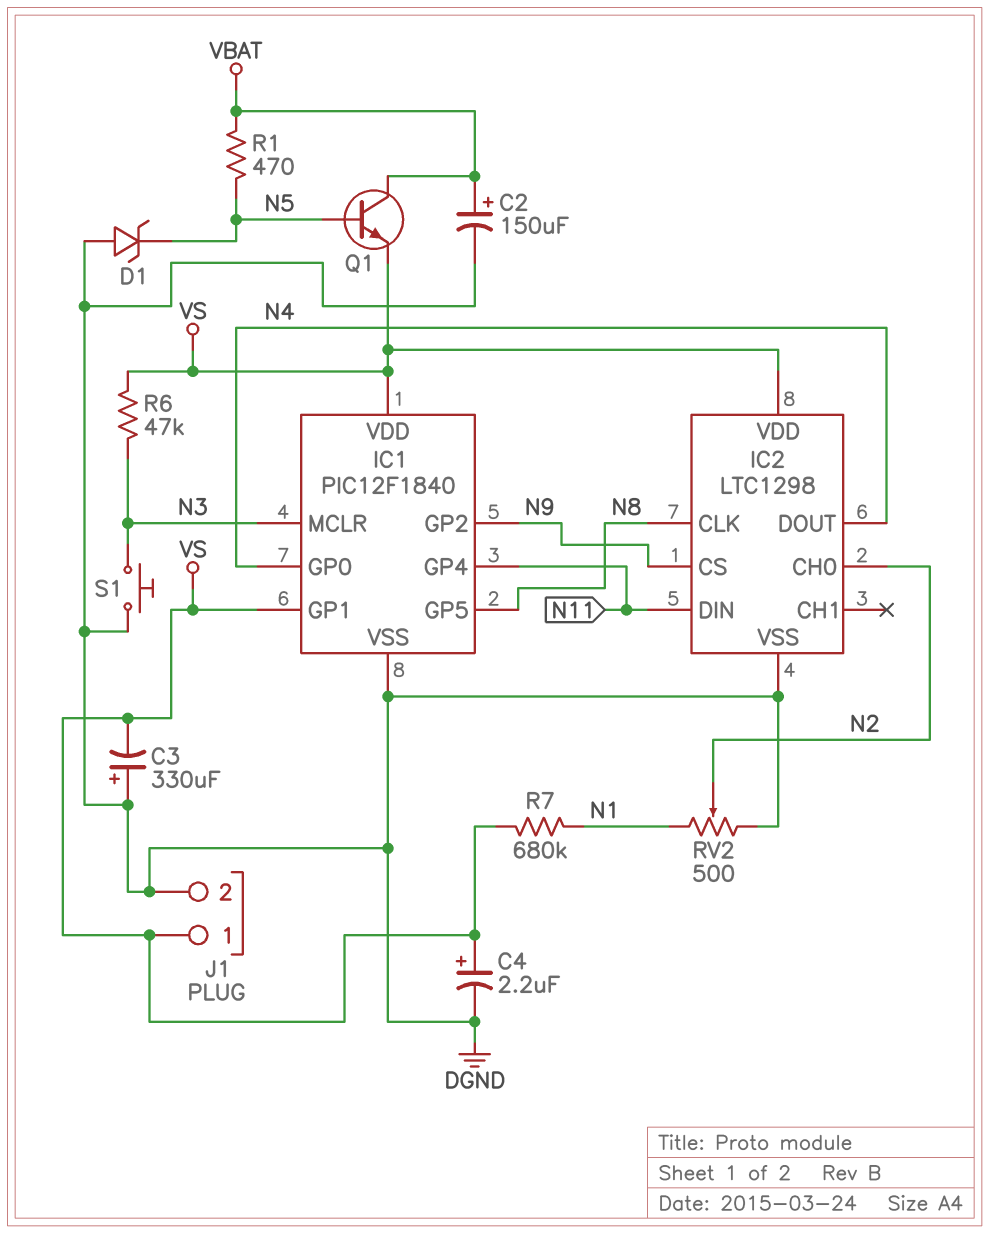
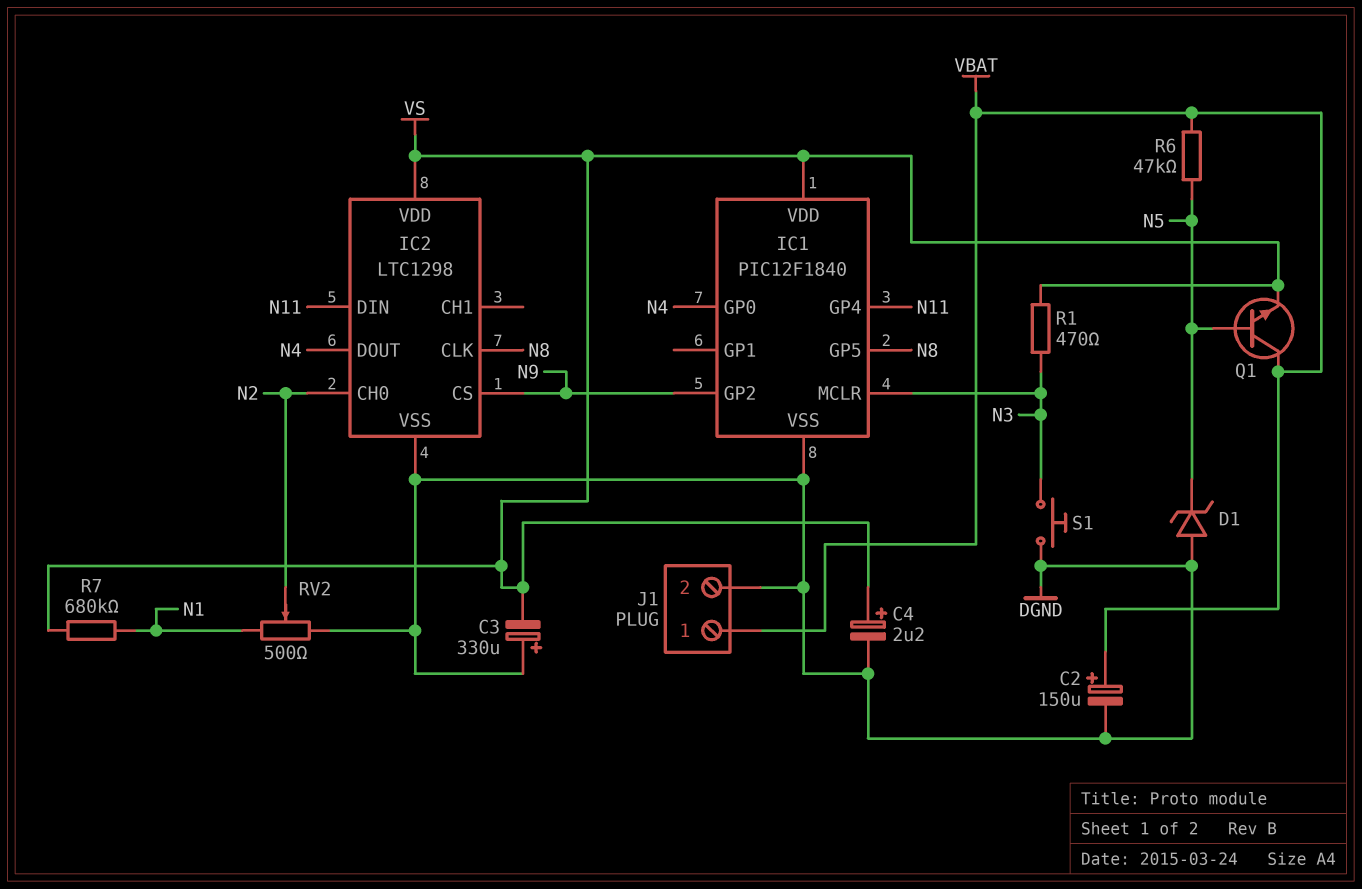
IC1 pin GP1: VS -> none
J1 pin 1: VS -> VBAT
R1: 470 (N5, VBAT) -> 470 (N3, VS)
R6: 47k (N3, VS) -> 47k (N5, VBAT)

